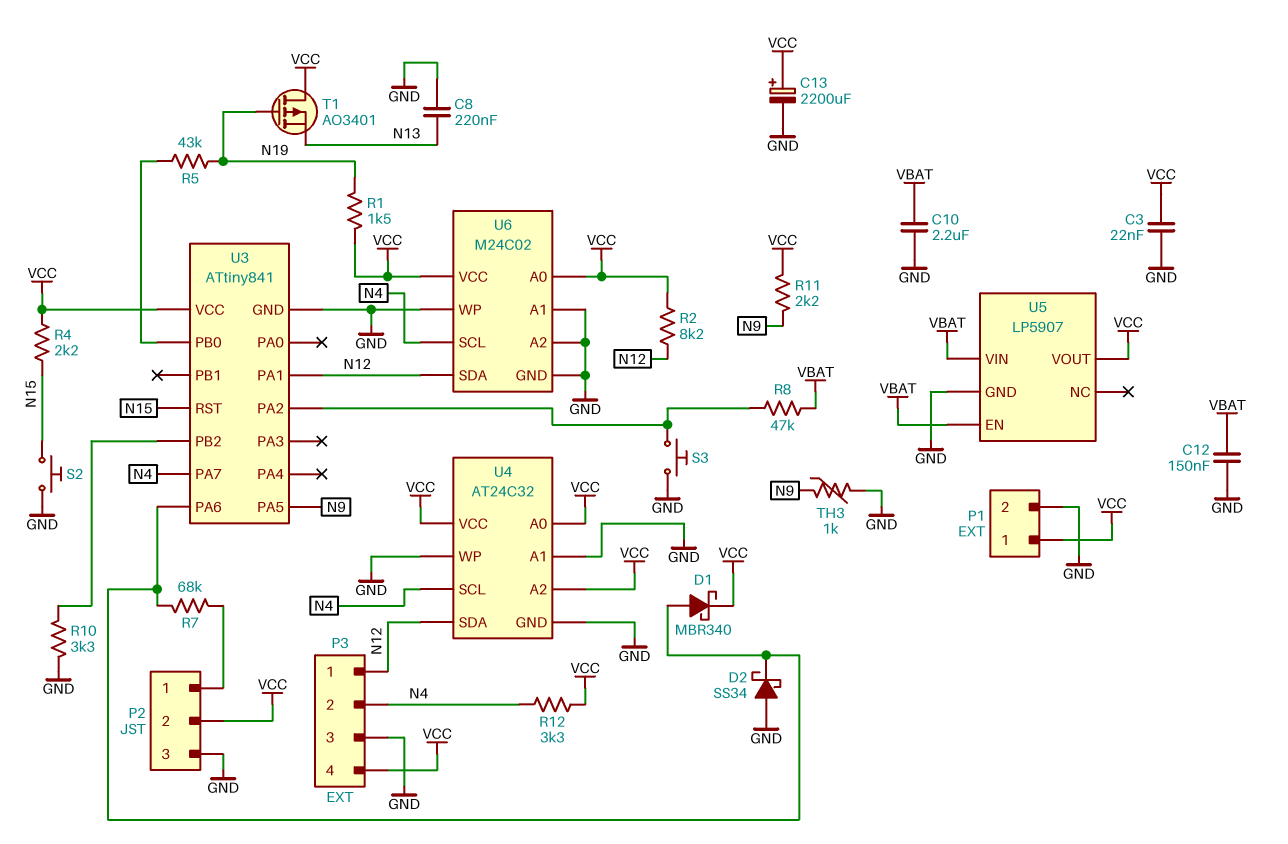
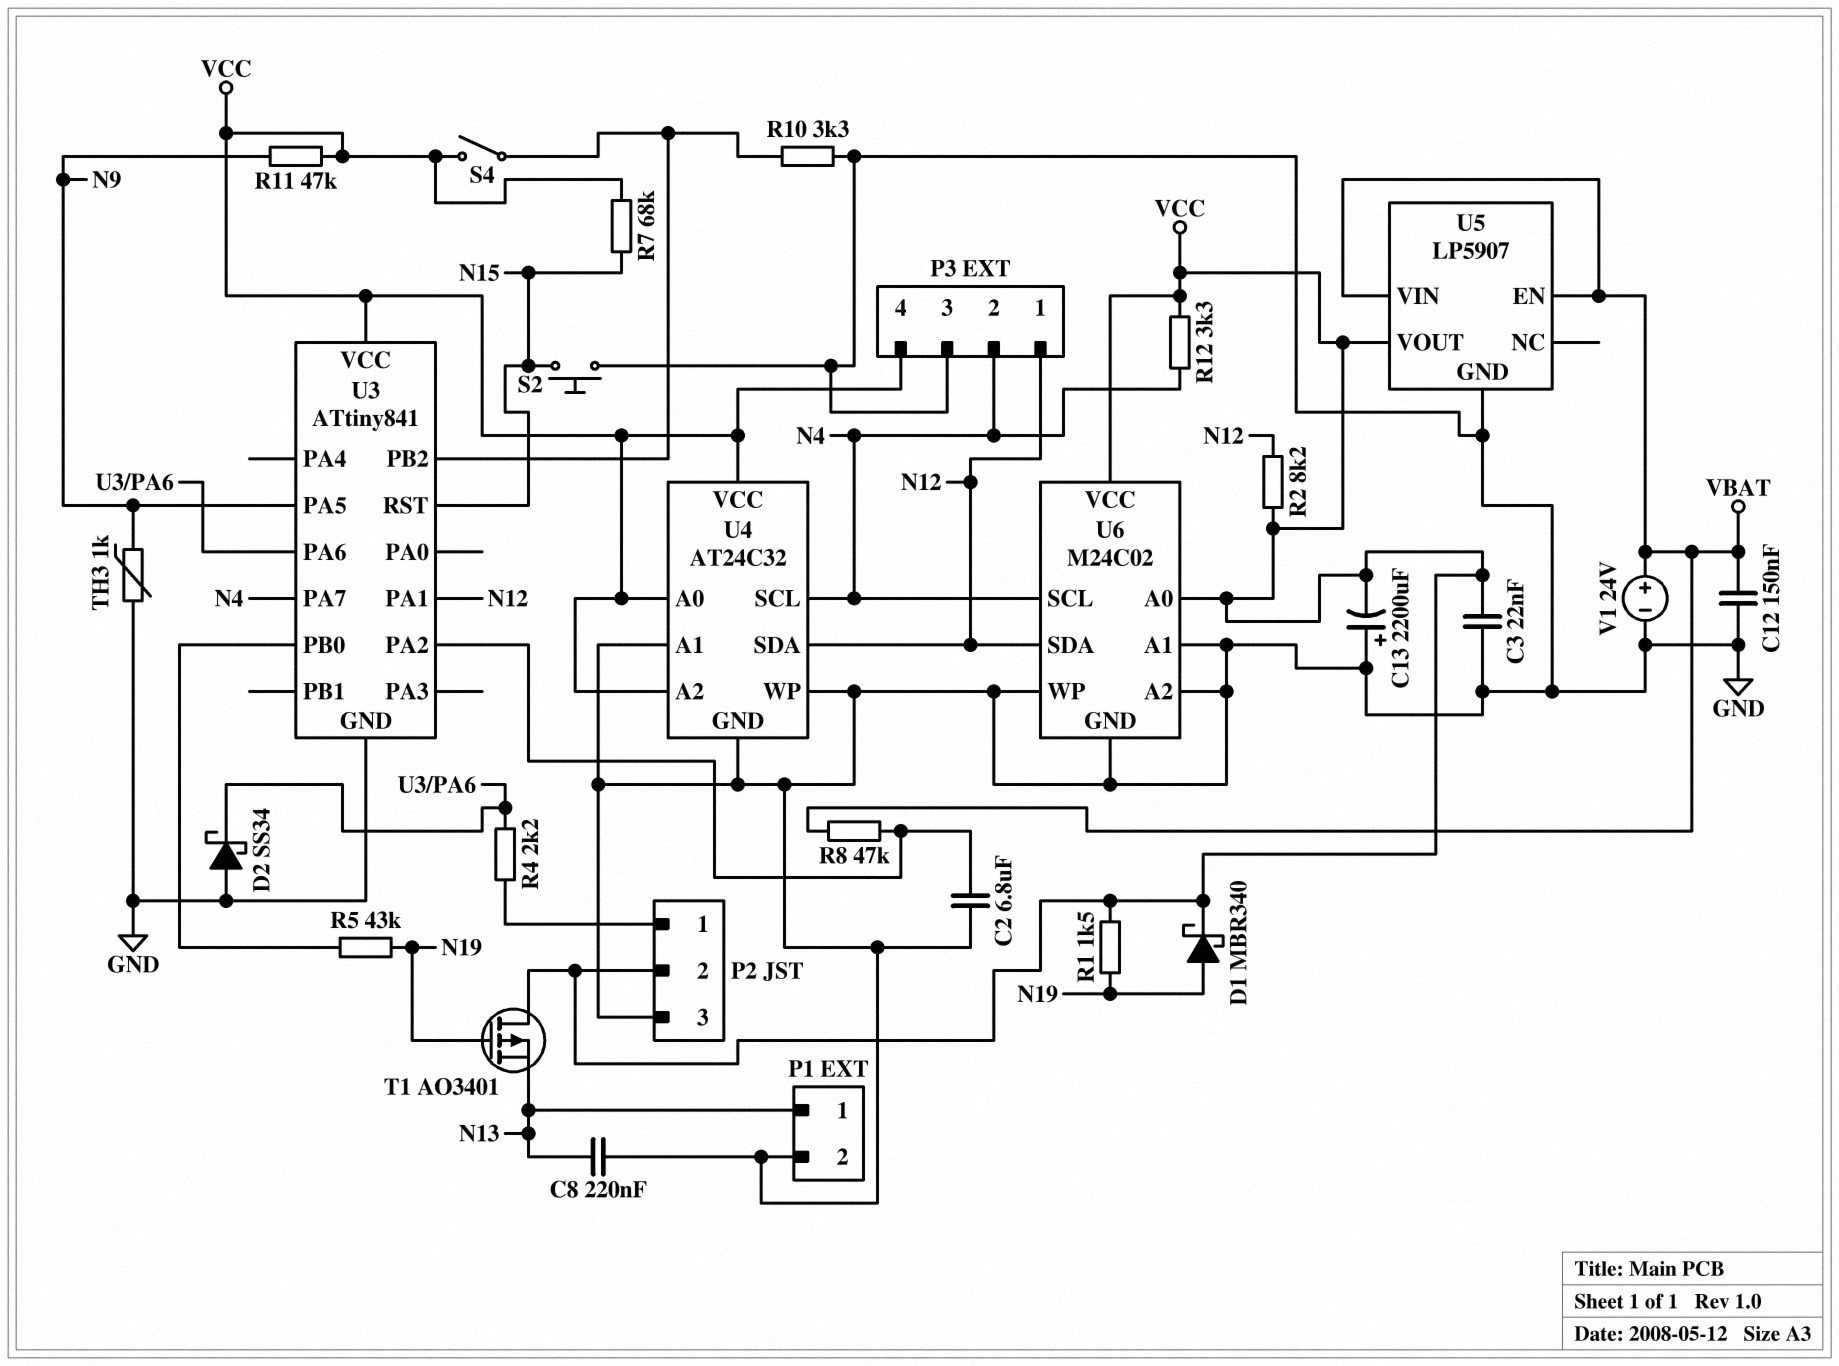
C2: none -> 6.8uF (GND, U3/PA2)
C10: 2.2uF (GND, VBAT) -> none
C13: 2200uF (plus VCC, minus GND) -> 2200uF (plus GND, minus VCC)
D1: schottky MBR340 (A U3/PA6, K VCC) -> schottky MBR340 (A N19, K VCC)
P1 pin 1: VCC -> N13
R4: 2.2k (N15, VCC) -> 2.2k (P2/1, U3/PA6)
R7: 68k (P2/1, U3/PA6) -> 68k (N15, VCC)
R11: 2.2k (N9, VCC) -> 47k (N9, VCC)
S3: button (GND, U3/PA2) -> none
S4: none -> switch (U3/PB2, VCC)
V1: none -> 24V (plus VBAT, minus GND)

